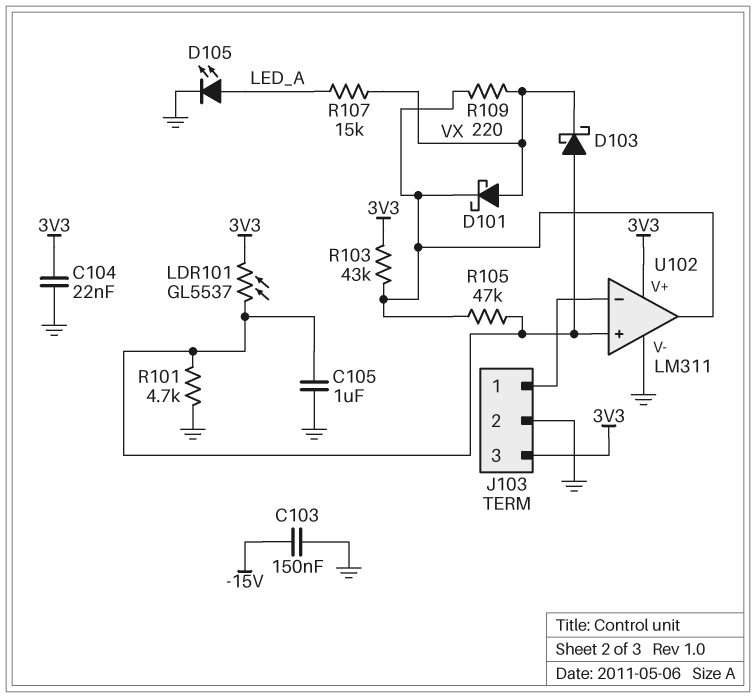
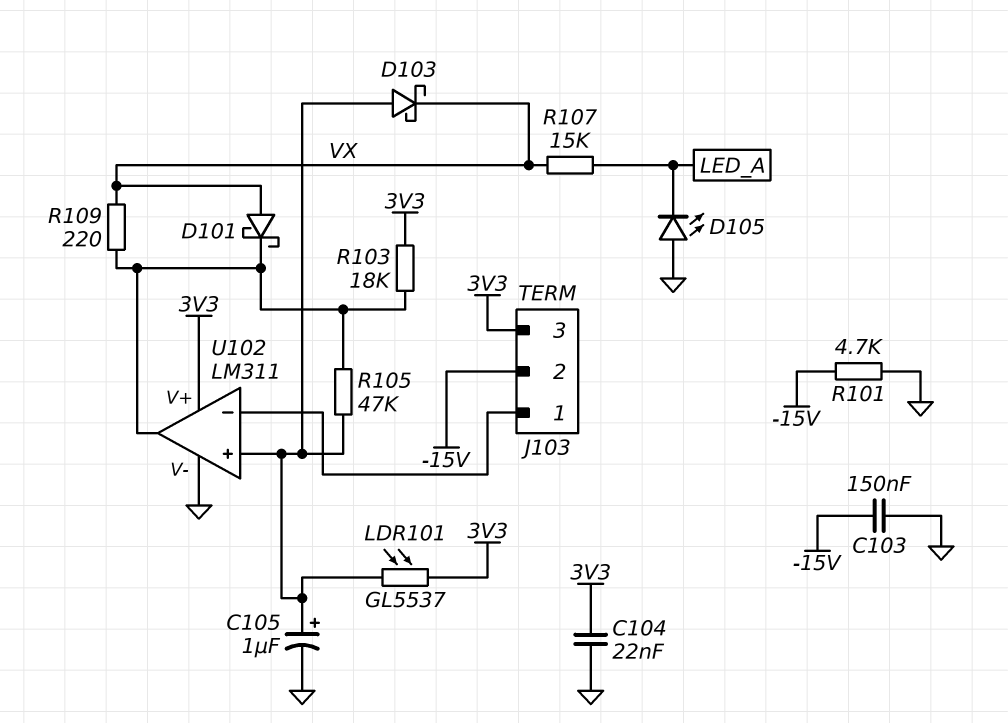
C105: 1uF (GND, U102/in+) -> 1uF (plus U102/in+, minus GND)
D105: LED (A LED_A, K GND) -> LED (A GND, K LED_A)
J103 pin 2: GND -> -15V
R101: 4.7k (GND, U102/in+) -> 4.7k (-15V, GND)
R103: 43k (3V3, U102/out) -> 18k (3V3, U102/out)

